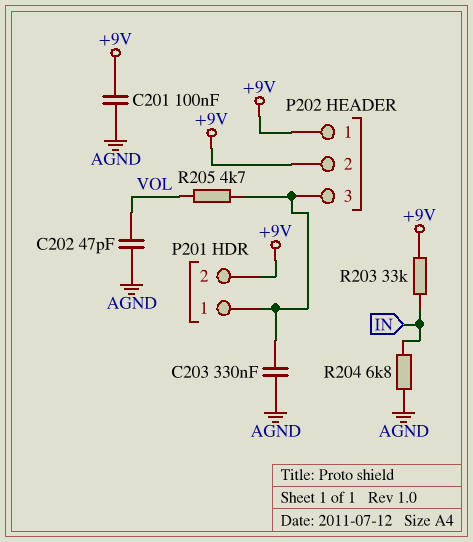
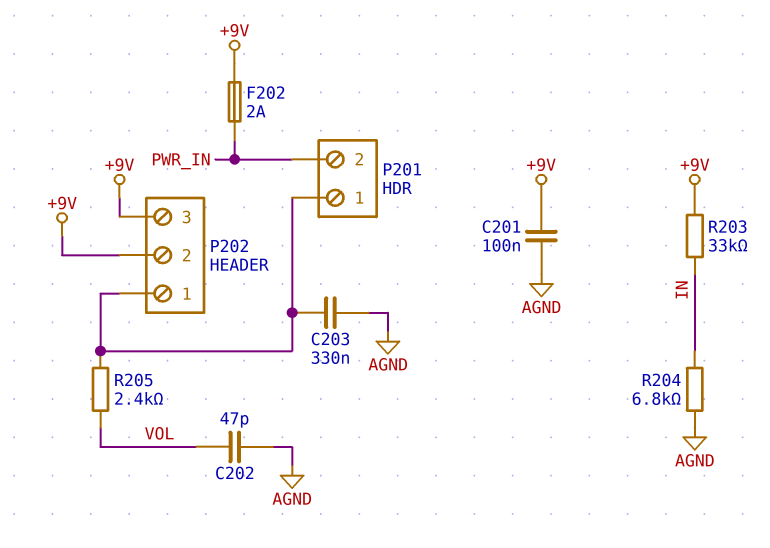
F202: none -> 2A (+9V, PWR_IN)
P201 pin 2: +9V -> PWR_IN
P202 pin 1: +9V -> P201/1
P202 pin 3: P201/1 -> +9V
R205: 4.7k (P201/1, VOL) -> 2.4k (P201/1, VOL)

